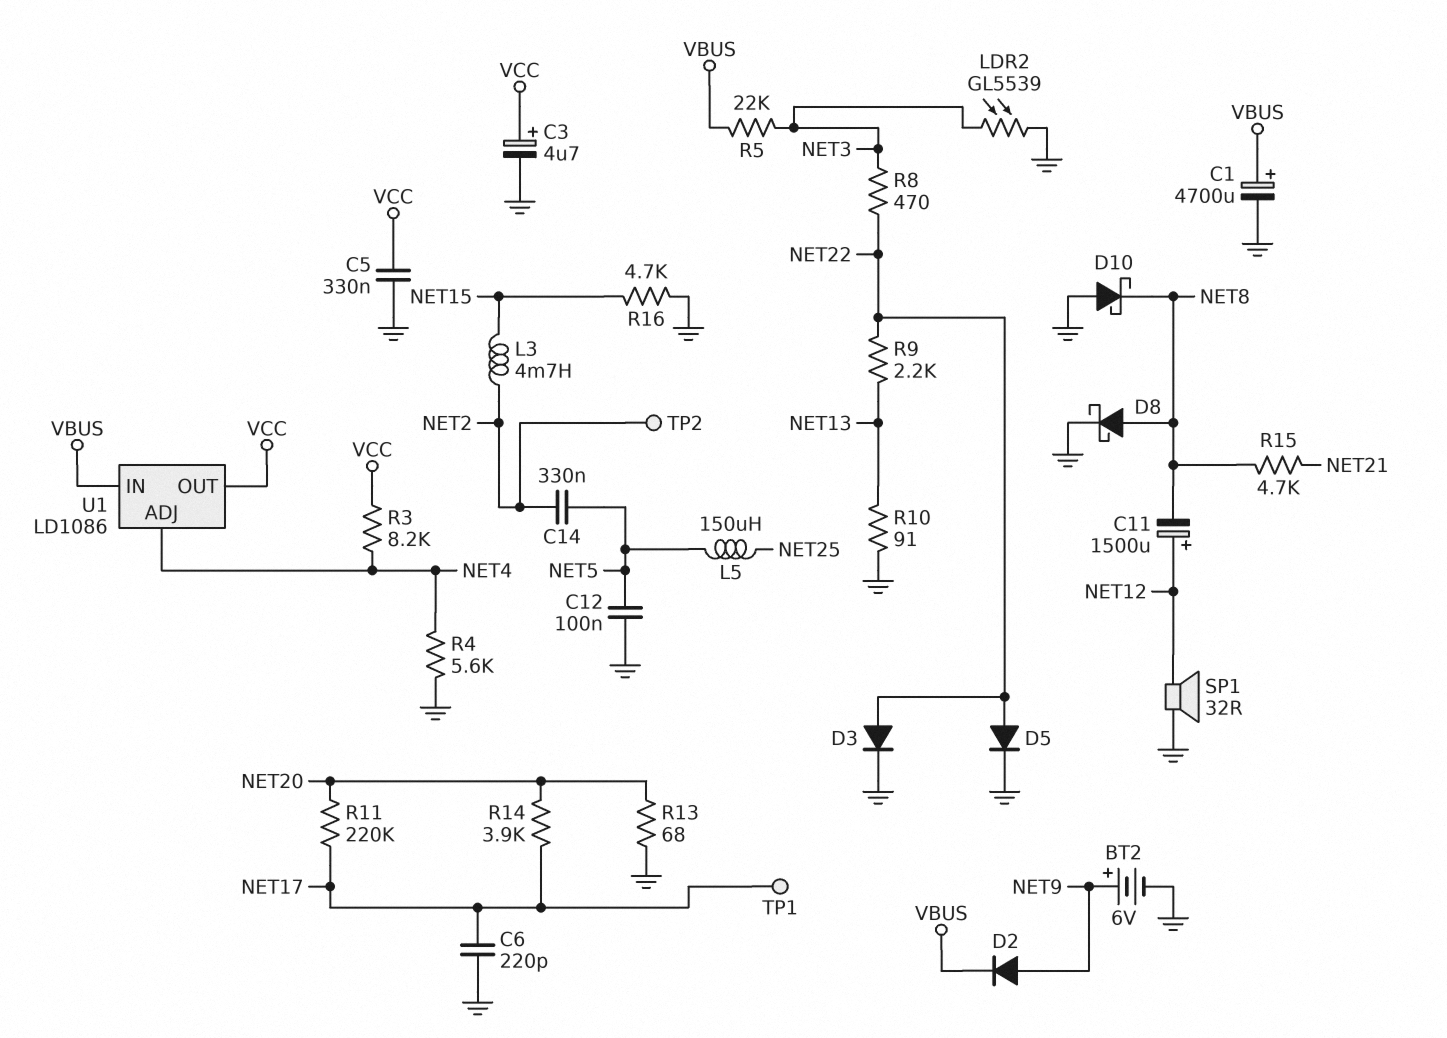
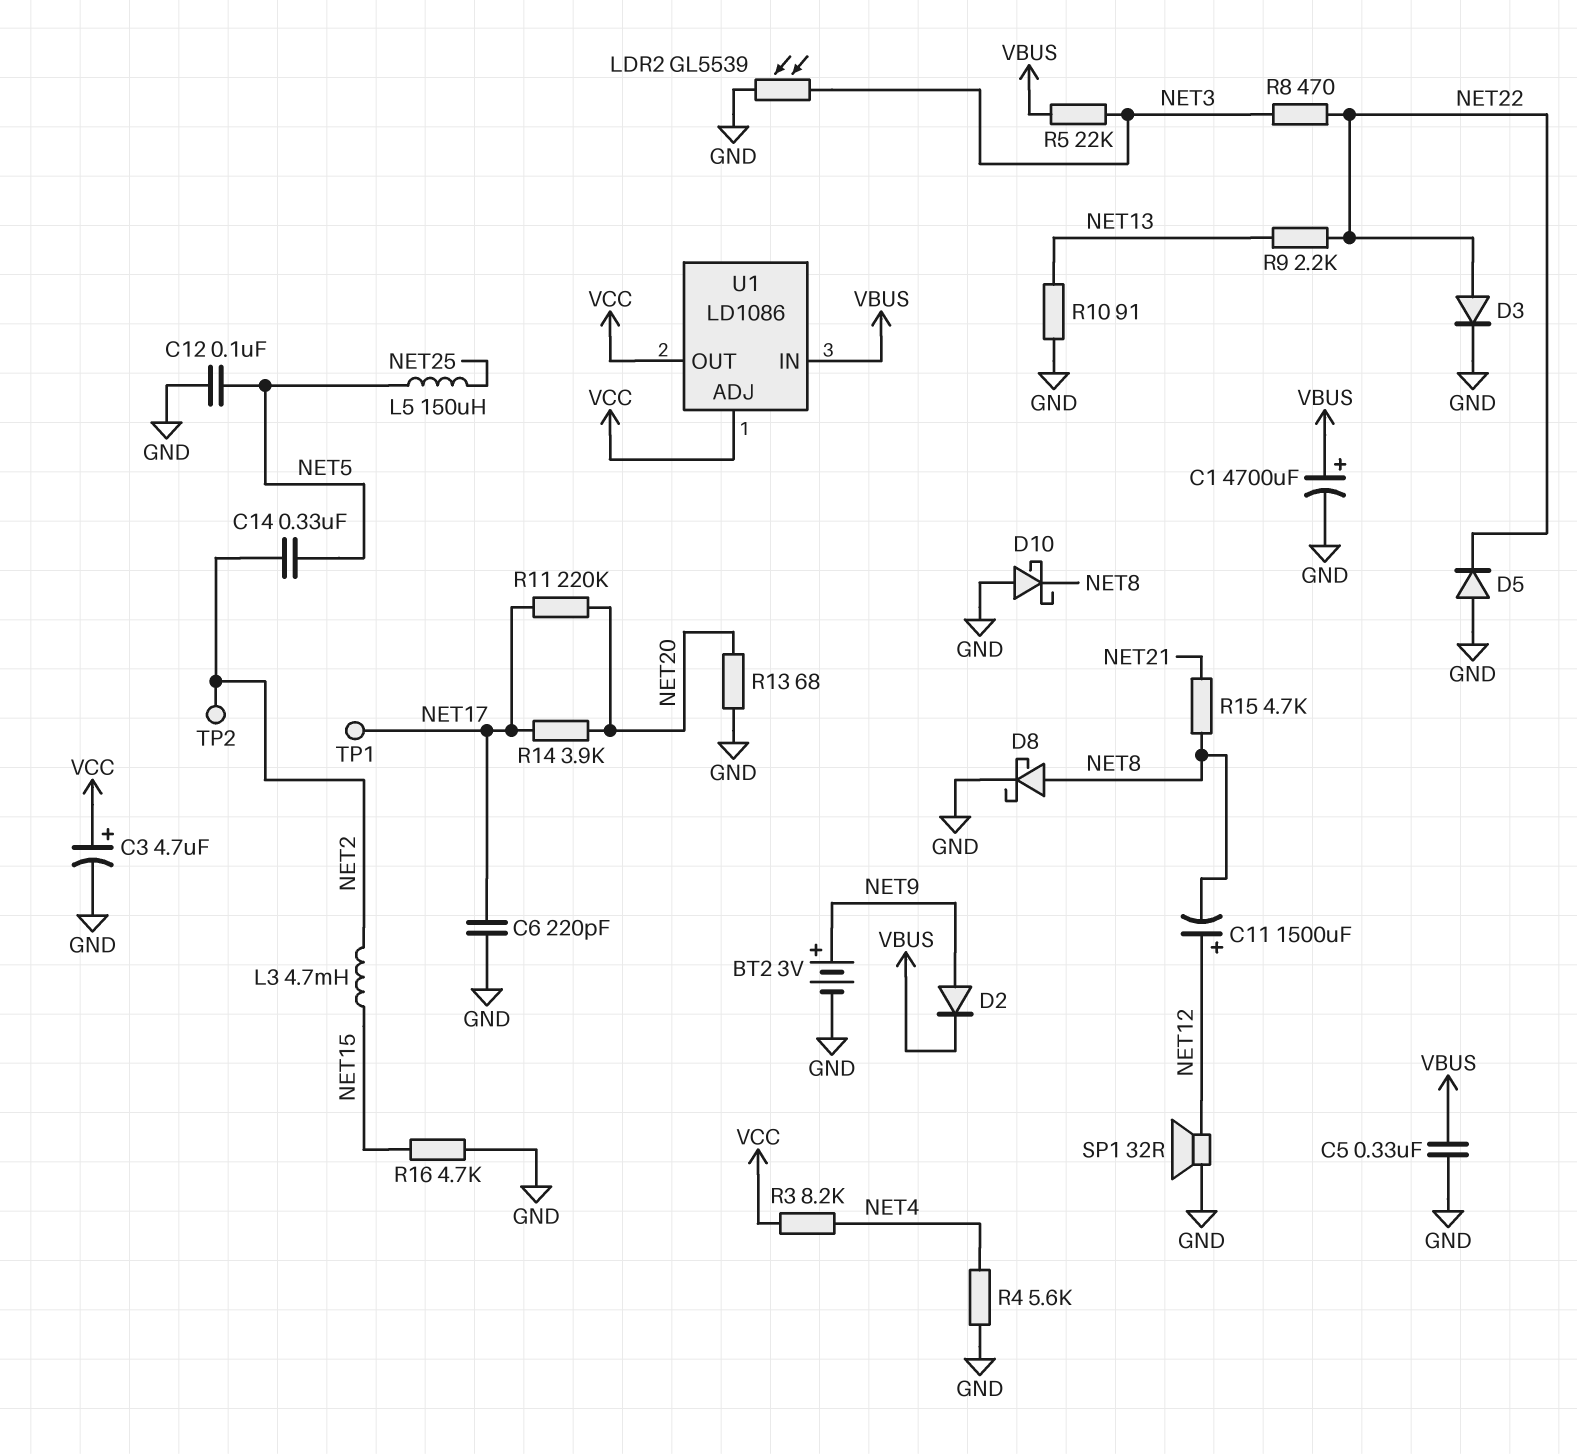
BT2: 6V (plus NET9, minus GND) -> 3V (plus NET9, minus GND)
C5: 330nF (GND, VCC) -> 330nF (GND, VBUS)
D5: diode (A NET22, K GND) -> diode (A GND, K NET22)
U1 pin ADJ: NET4 -> VCC

